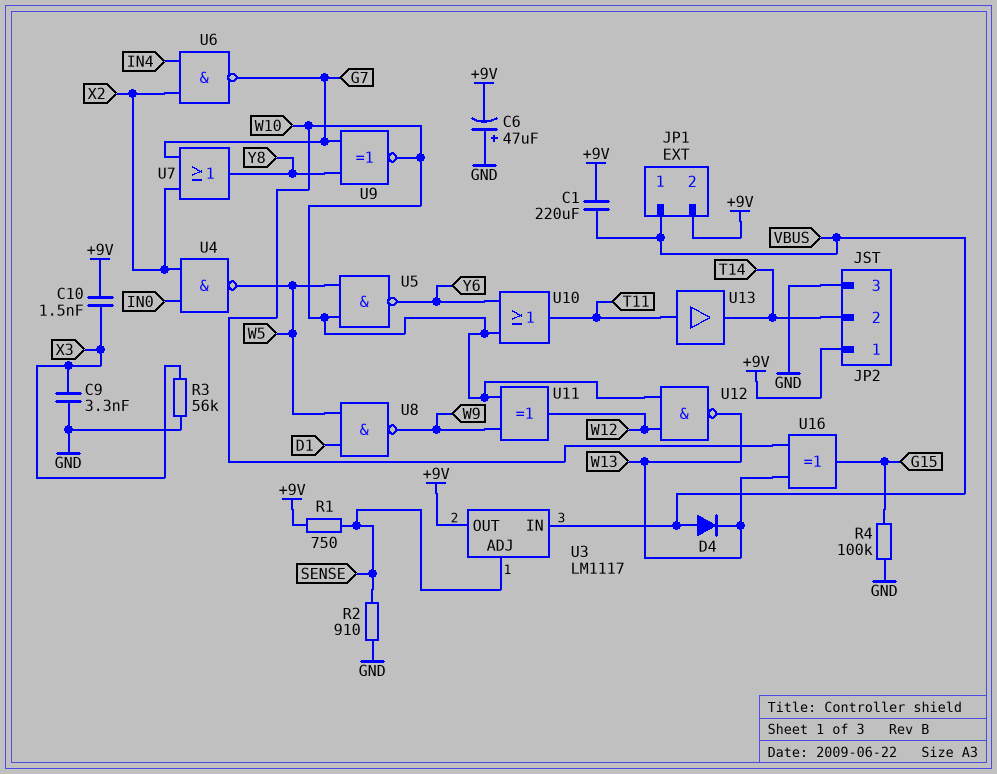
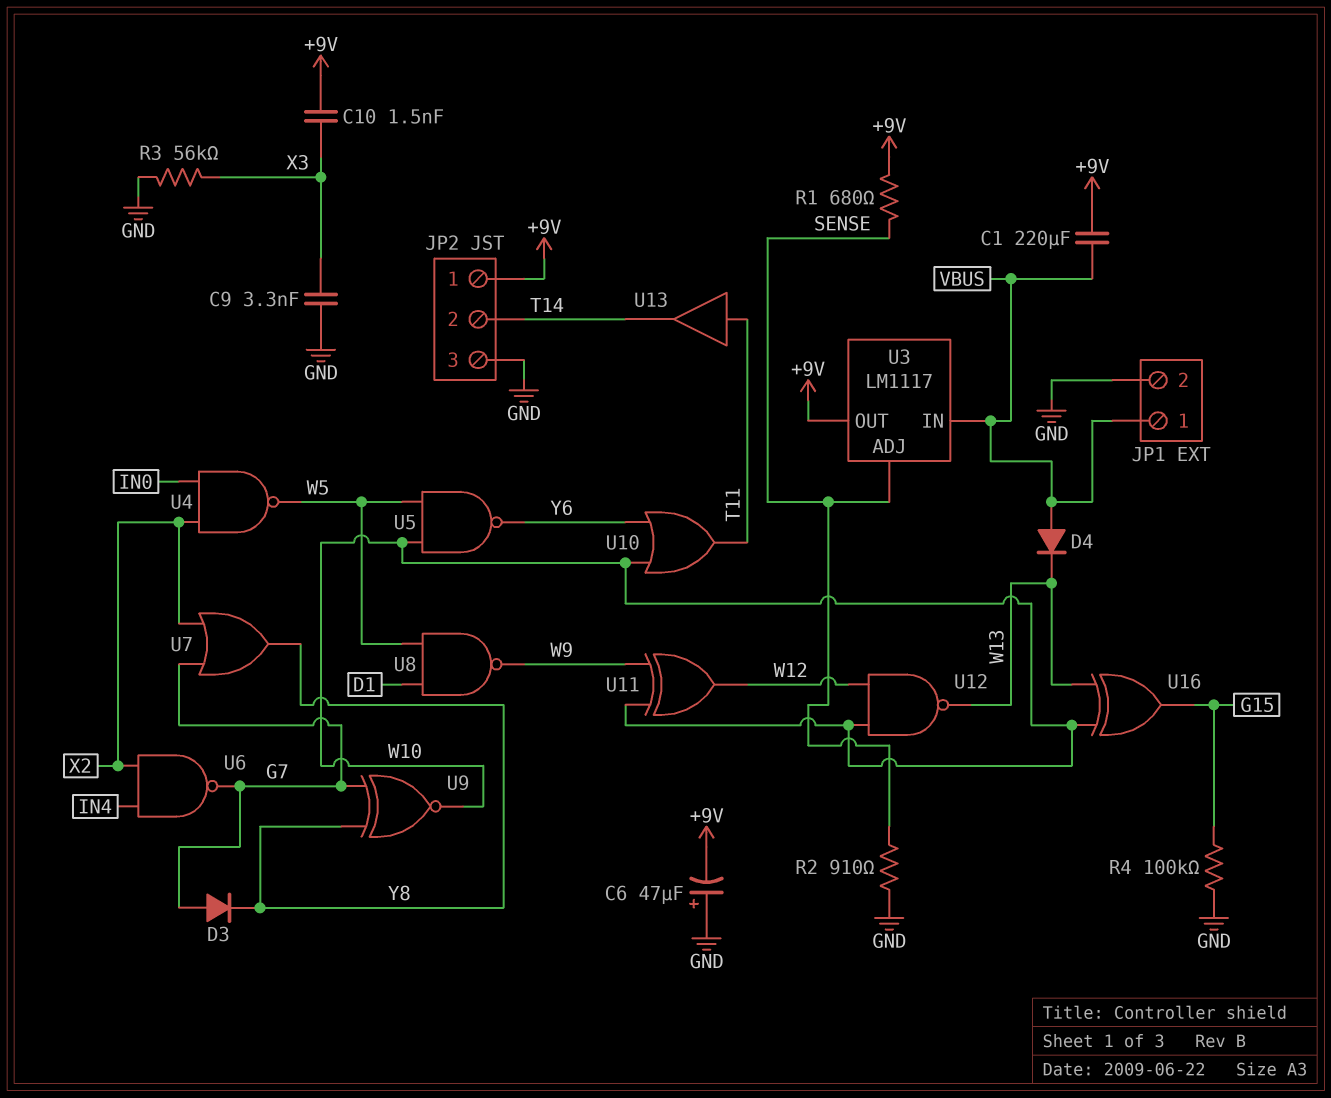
D3: none -> diode (A G7, K Y8)
JP1 pin 2: +9V -> GND
R1: 750 (+9V, SENSE) -> 680 (+9V, SENSE)

